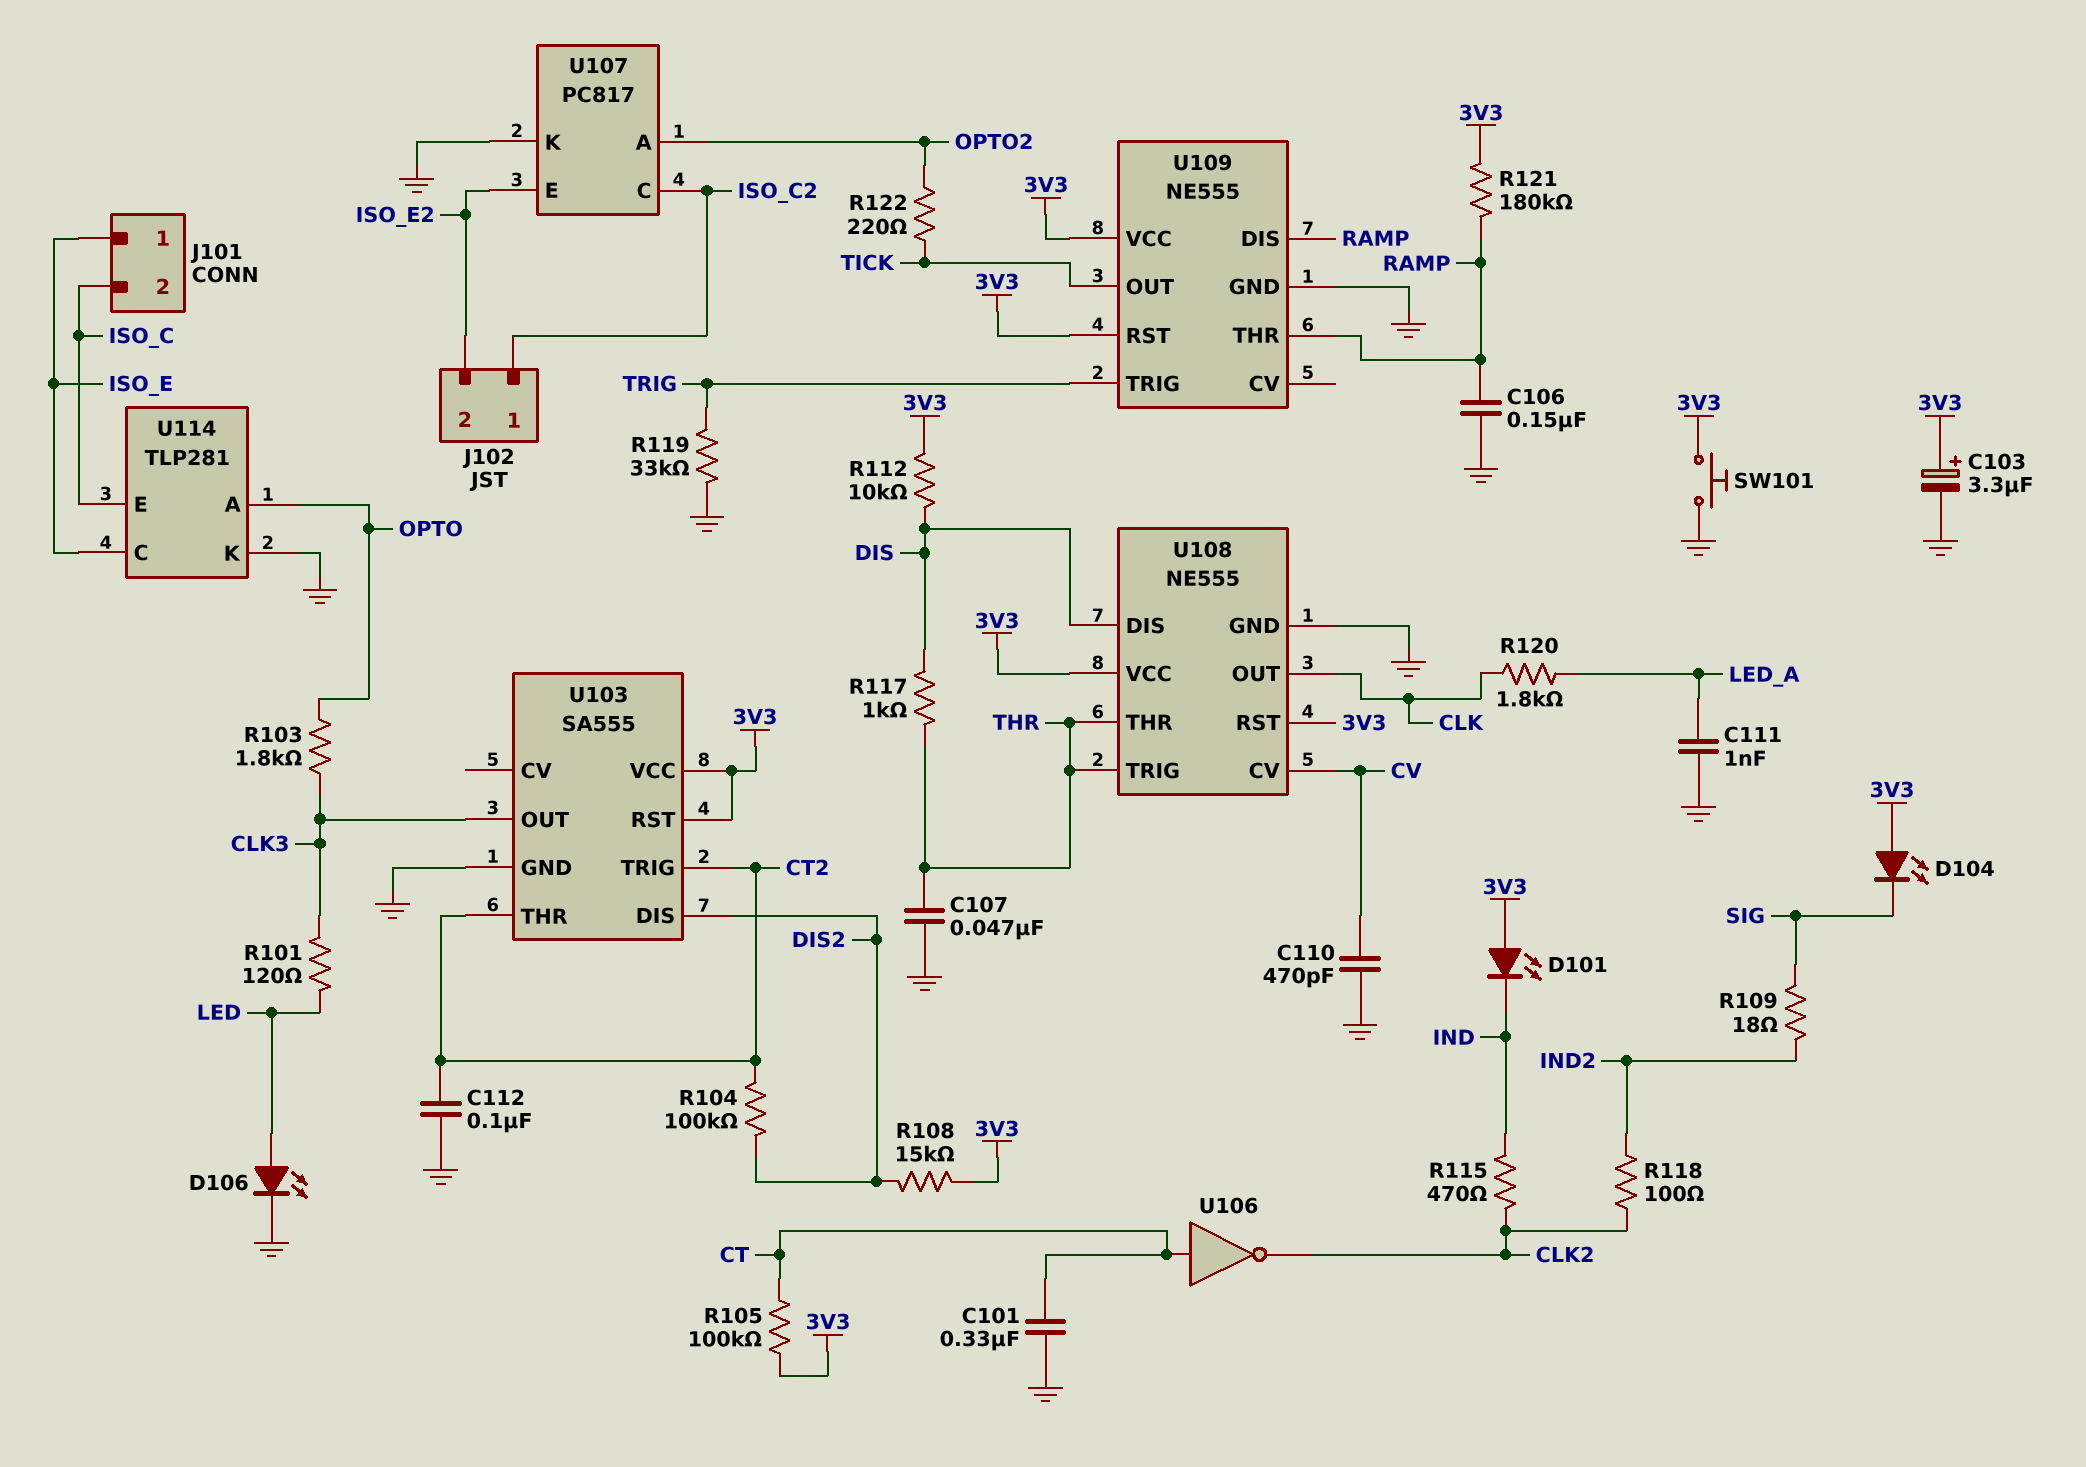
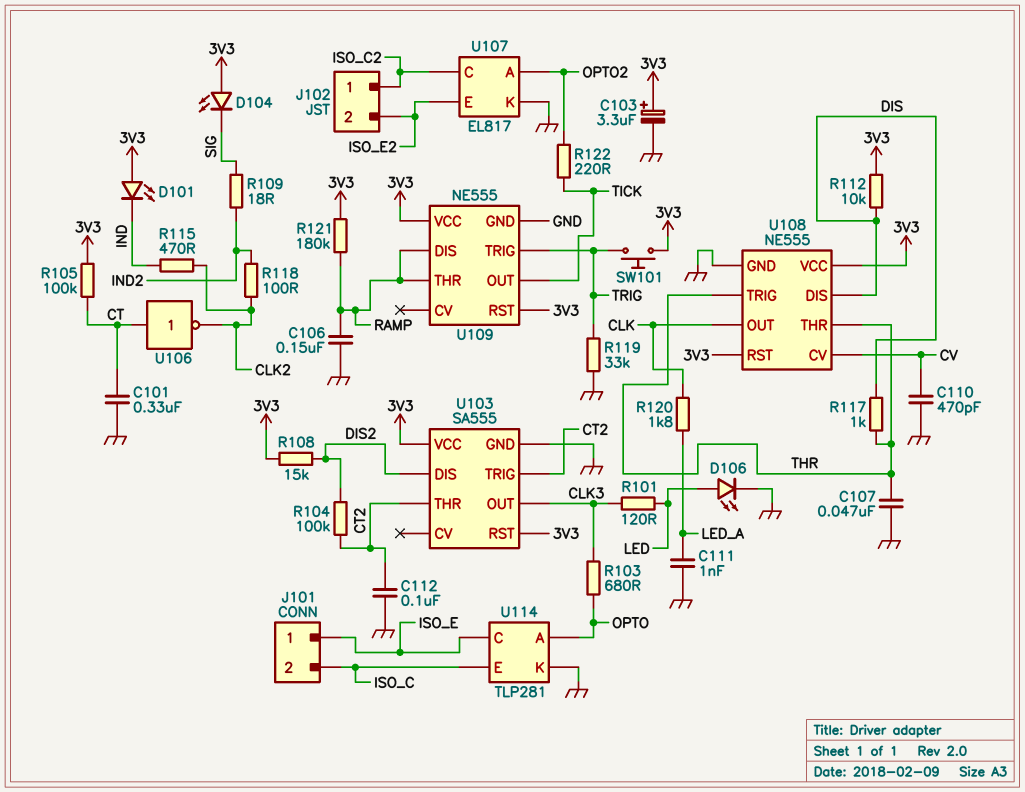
R103: 1.8k (CLK3, OPTO) -> 680 (CLK3, OPTO)
SW101: button (3V3, GND) -> button (3V3, TRIG)
U107: PC817 -> EL817

